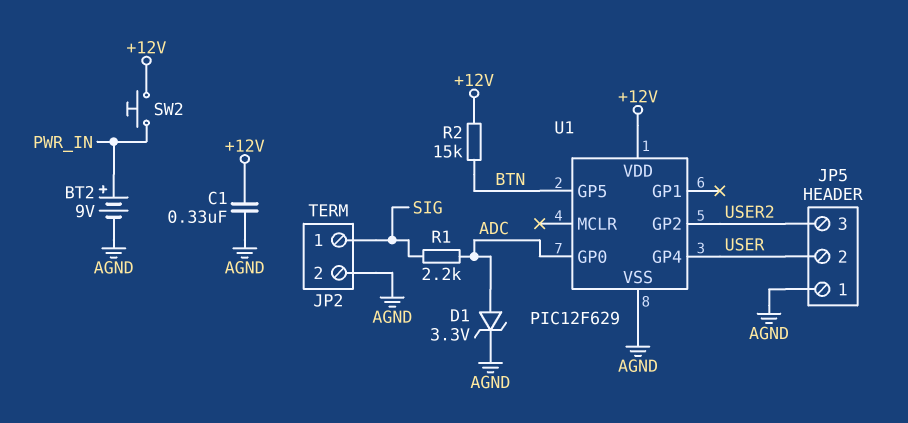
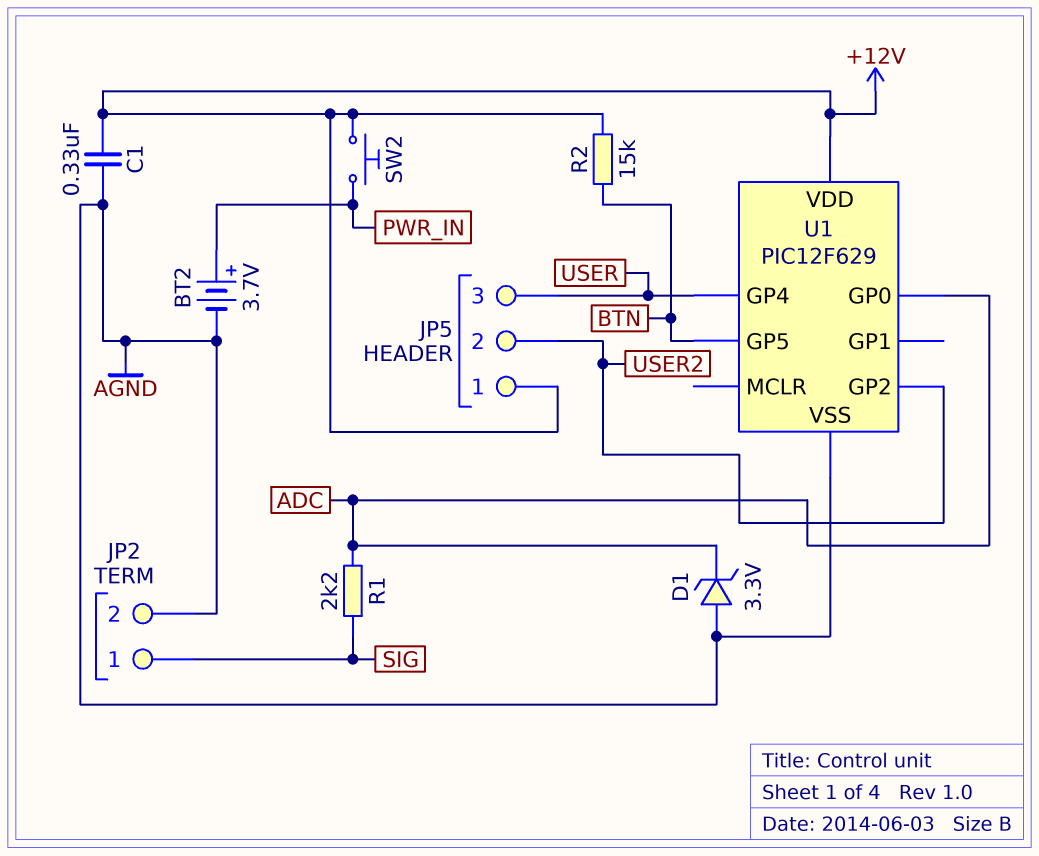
BT2: 9V (plus PWR_IN, minus AGND) -> 3.7V (plus PWR_IN, minus AGND)
D1: zener 3.3V (A ADC, K AGND) -> zener 3.3V (A AGND, K ADC)
JP5 pin 1: AGND -> +12V
JP5 pin 2: USER -> USER2
JP5 pin 3: USER2 -> USER

